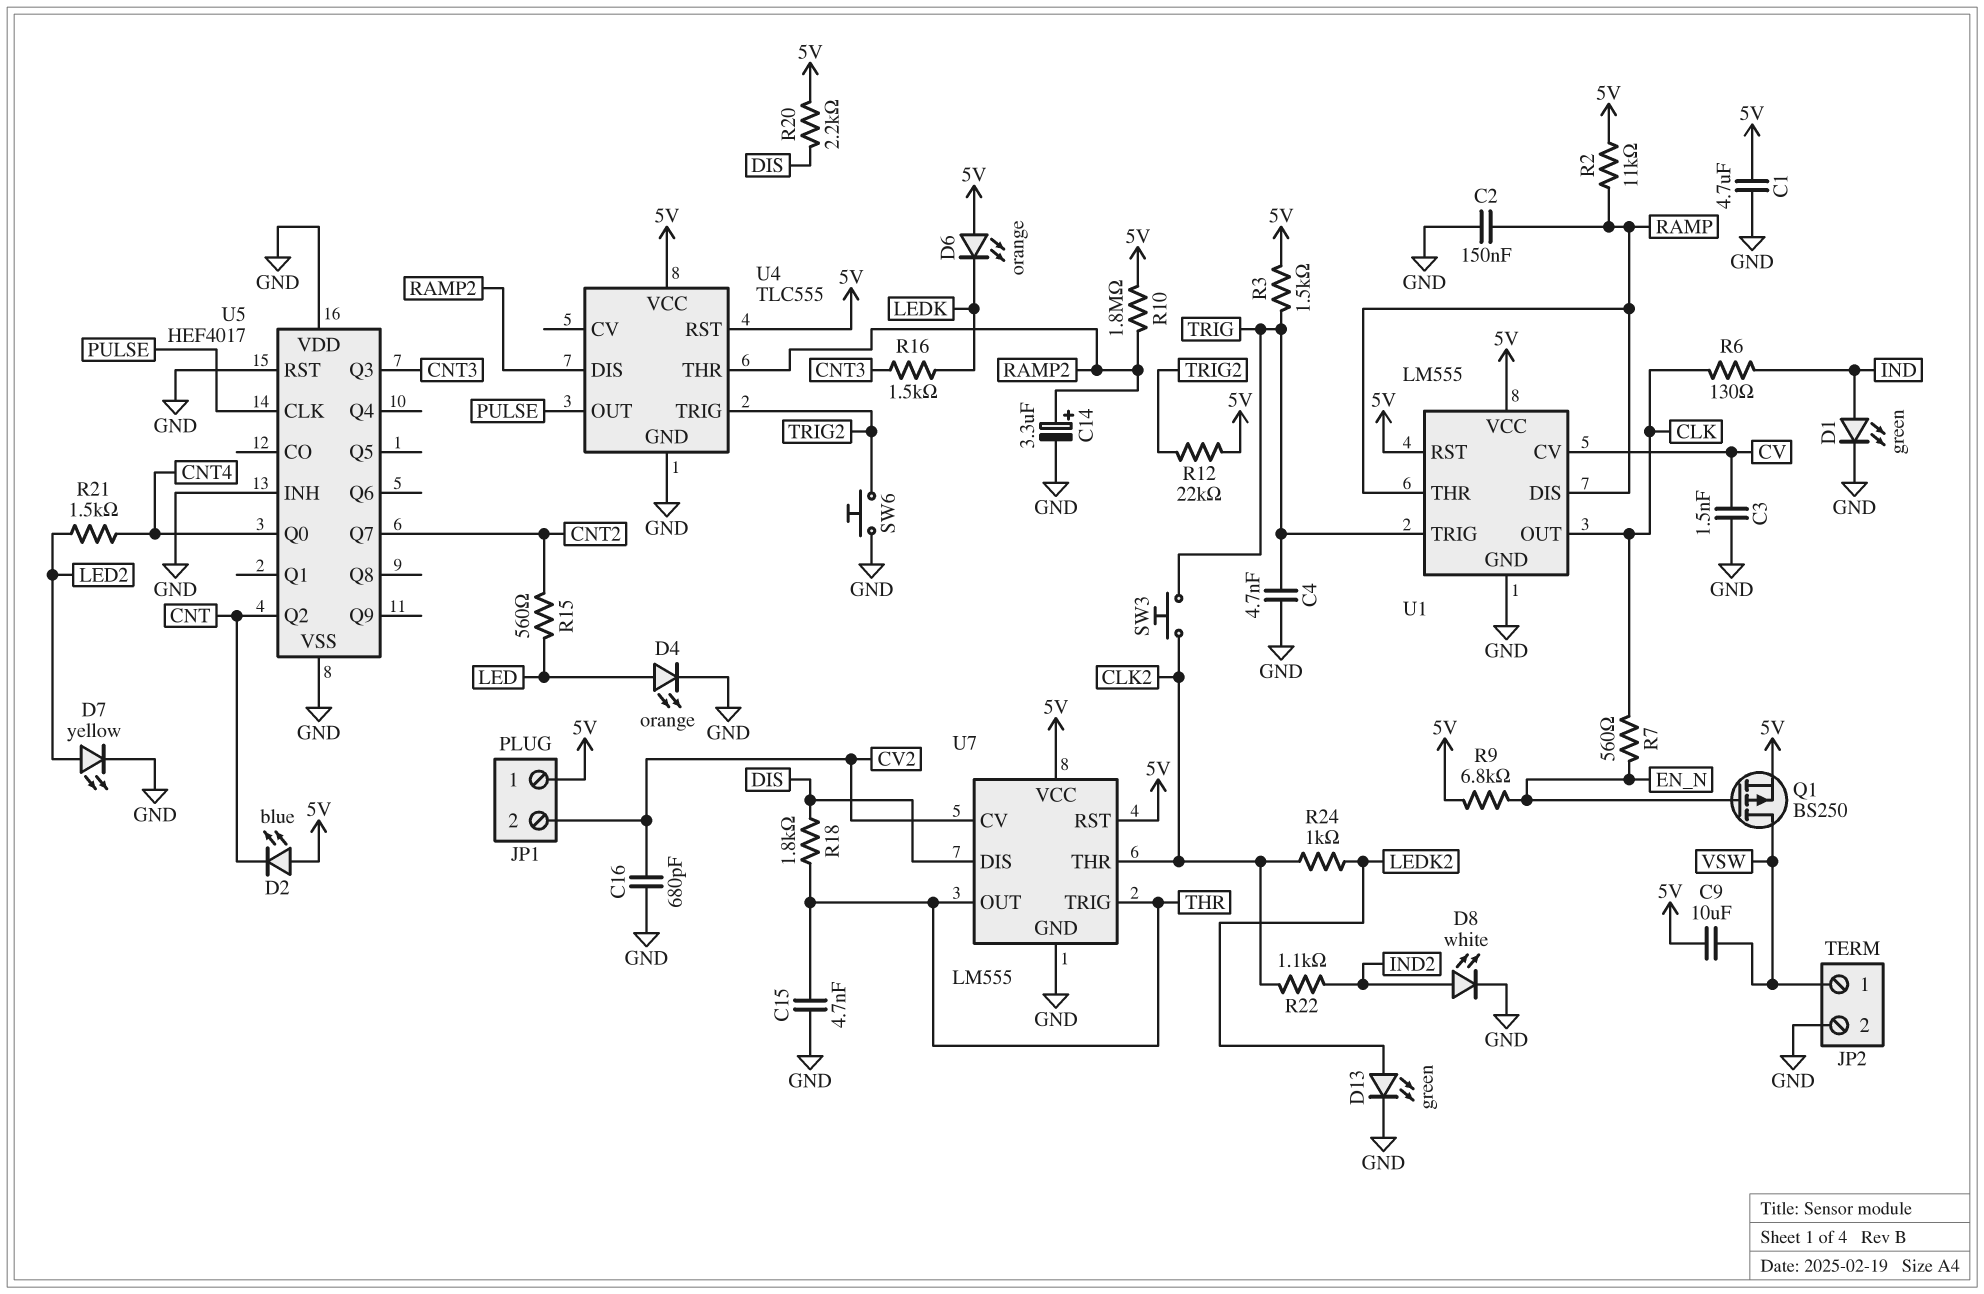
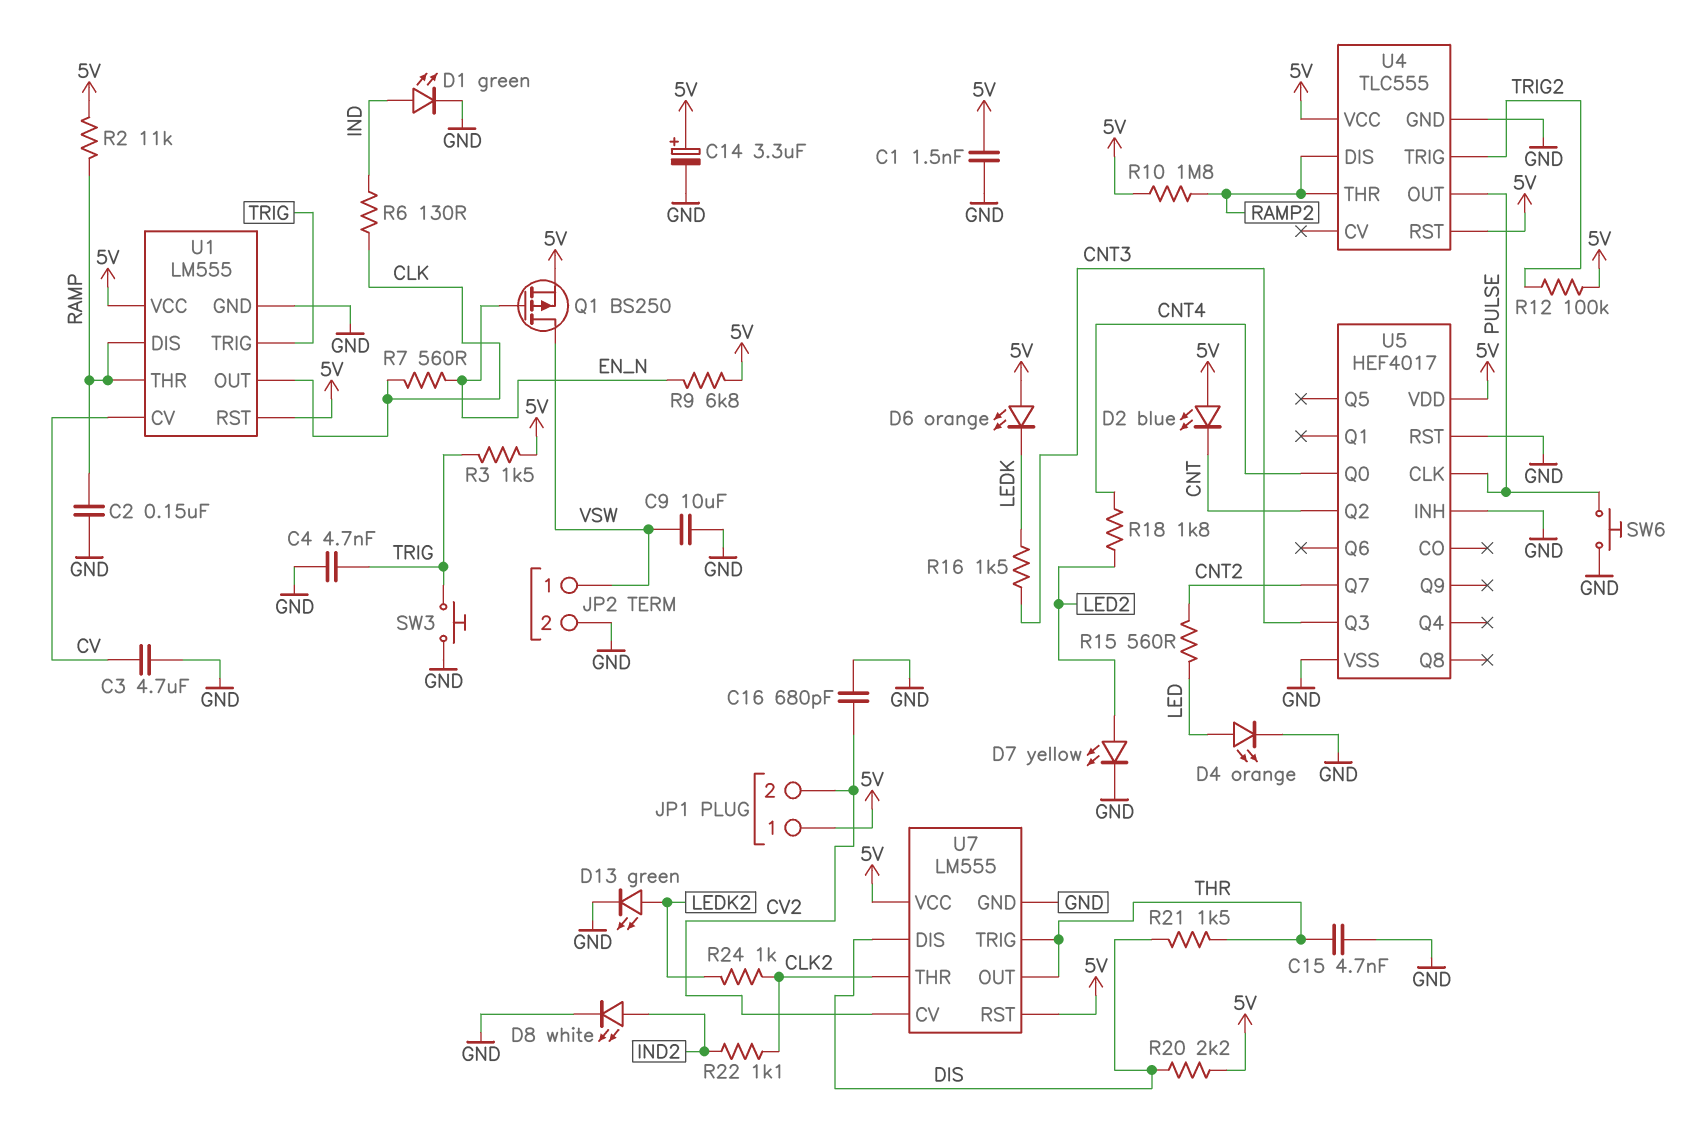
C1: 4.7uF (5V, GND) -> 1.5nF (5V, GND)
C3: 1.5nF (CV, GND) -> 4.7uF (CV, GND)
C9: 10uF (5V, VSW) -> 10uF (GND, VSW)
C14: 3.3uF (plus RAMP2, minus GND) -> 3.3uF (plus 5V, minus GND)
R12: 22k (5V, TRIG2) -> 100k (5V, TRIG2)
R18: 1.8k (DIS, THR) -> 1.8k (CNT4, LED2)
R21: 1.5k (CNT4, LED2) -> 1.5k (DIS, THR)
SW3: button (CLK2, TRIG) -> button (GND, TRIG)
SW6: button (GND, TRIG2) -> button (GND, PULSE)
U5 pin VDD: GND -> 5V

